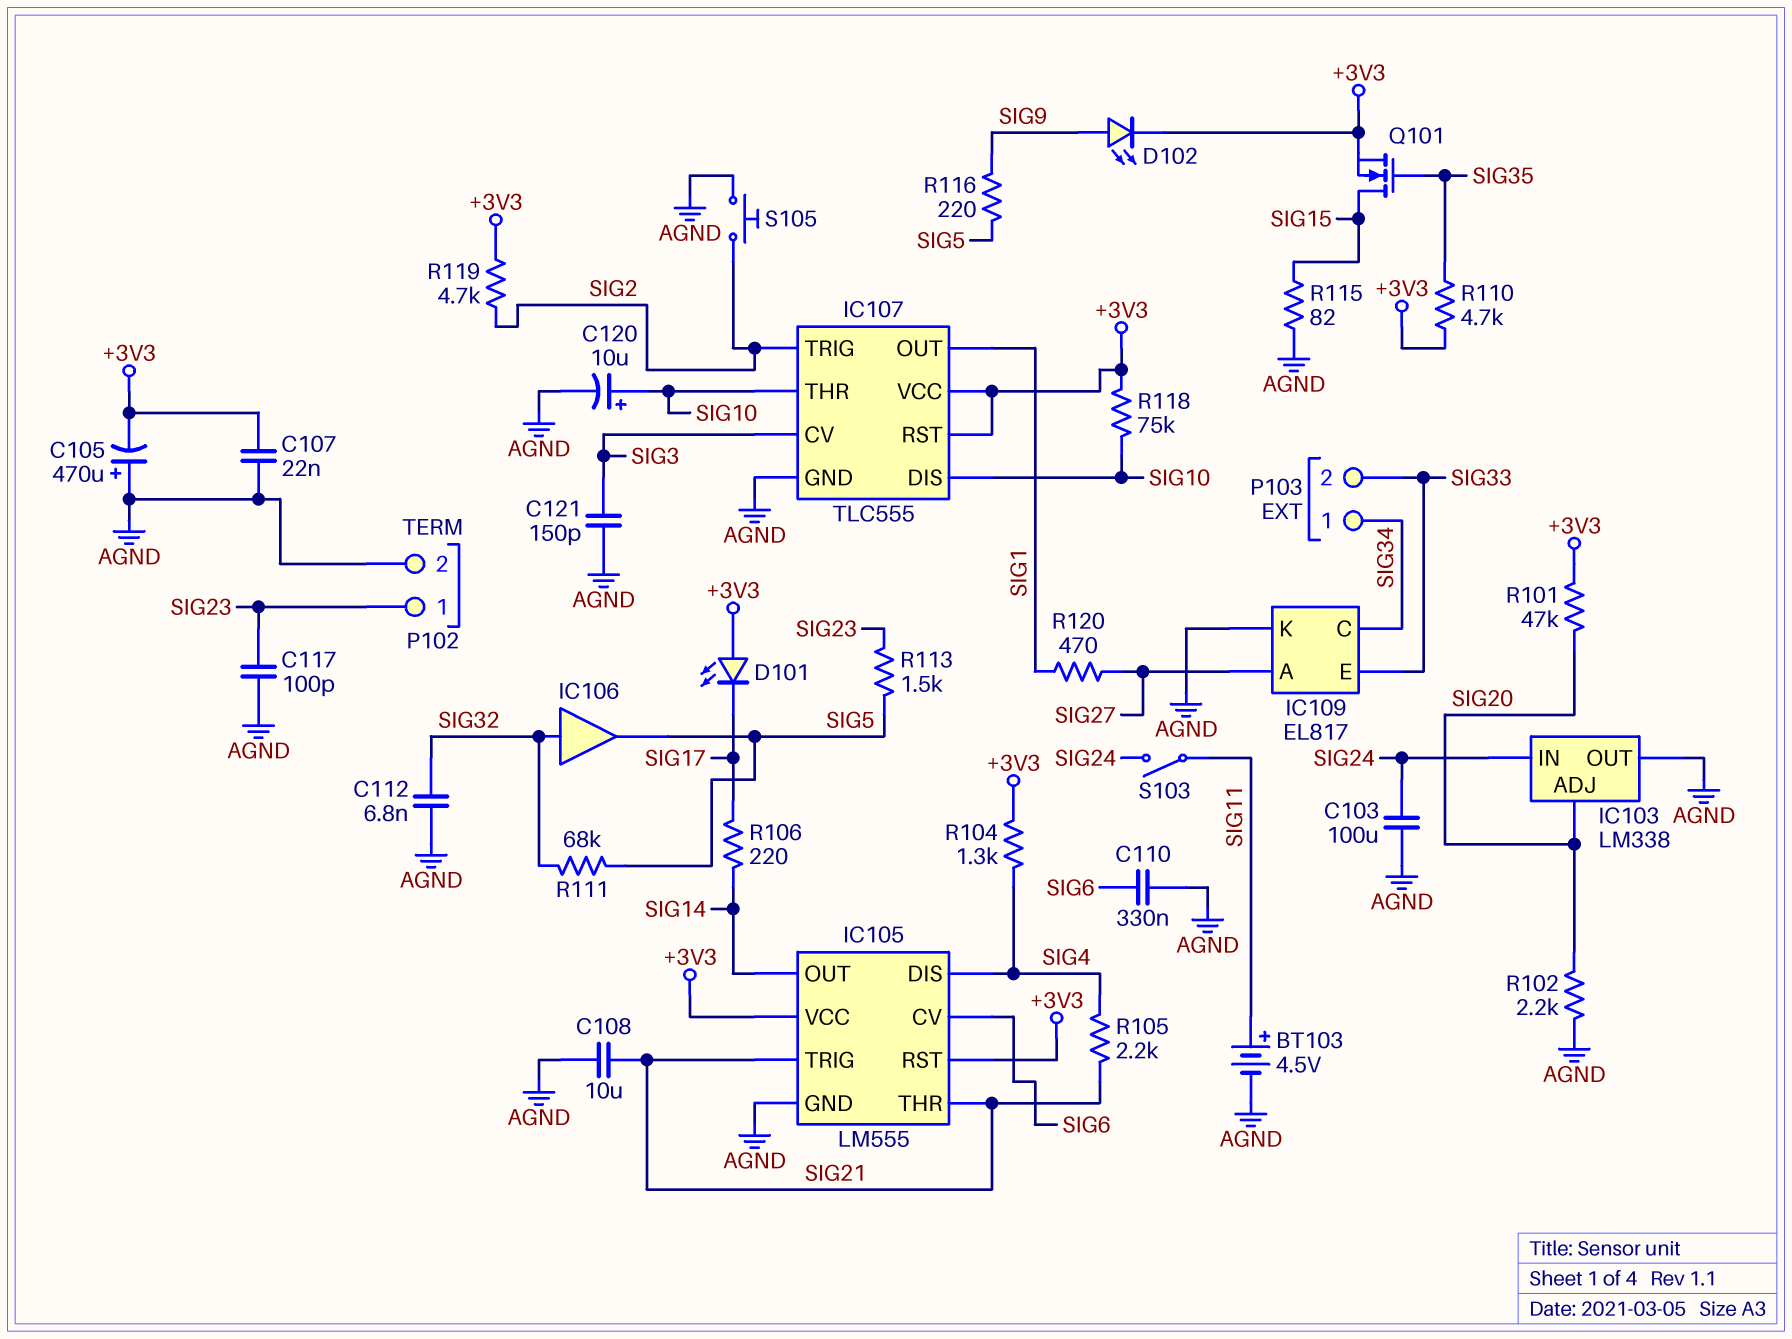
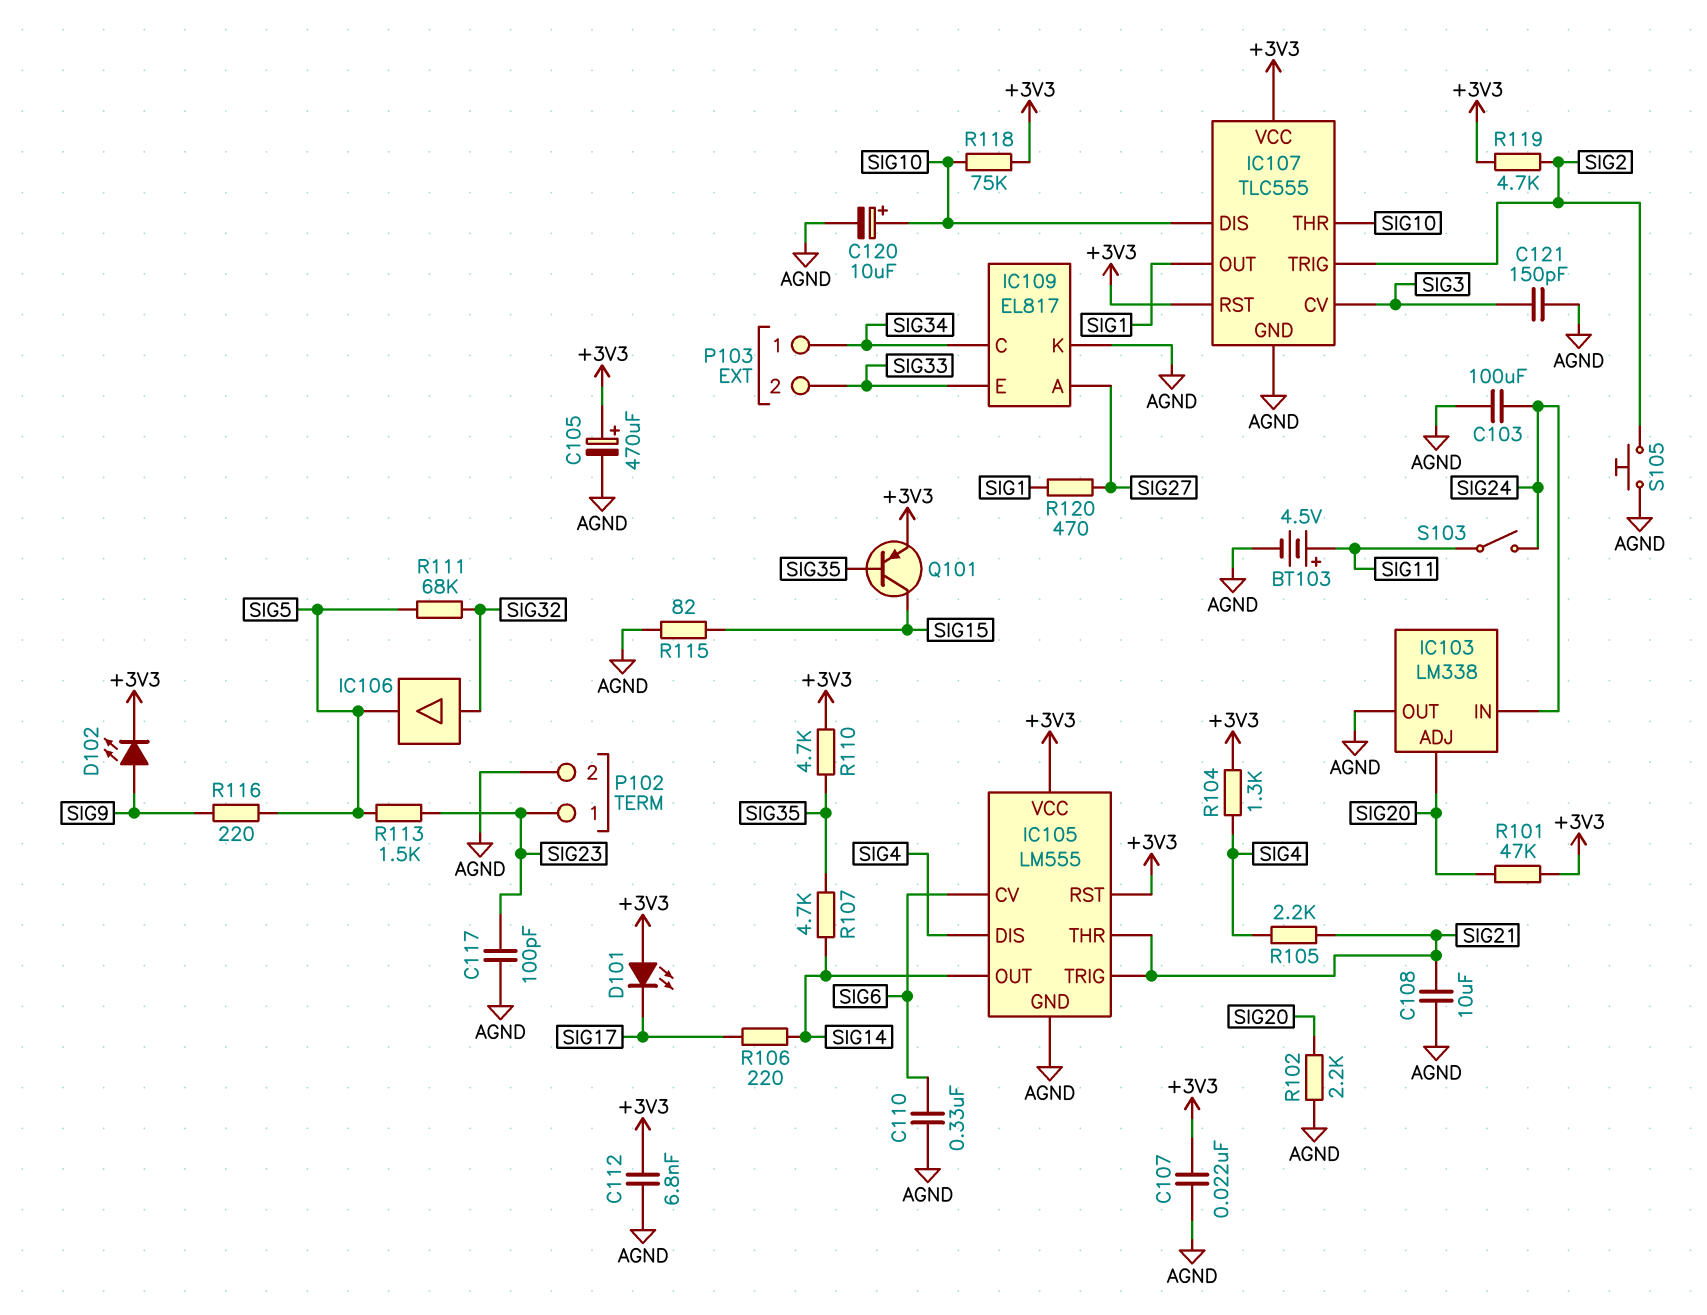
C105: 470uF (plus AGND, minus +3V3) -> 470uF (plus +3V3, minus AGND)
C112: 6.8nF (AGND, SIG32) -> 6.8nF (+3V3, AGND)
Q101: NMOS (G SIG35, D SIG15, S +3V3) -> PNP (B SIG35, C SIG15, E +3V3)
R107: none -> 4.7k (SIG14, SIG35)

